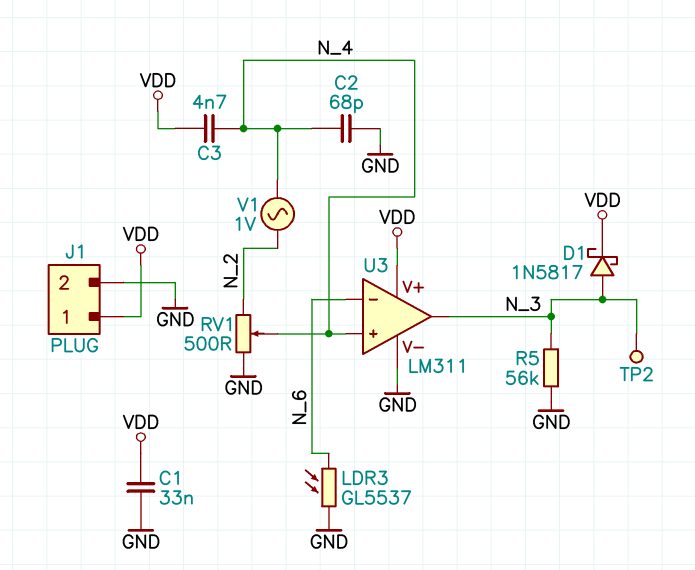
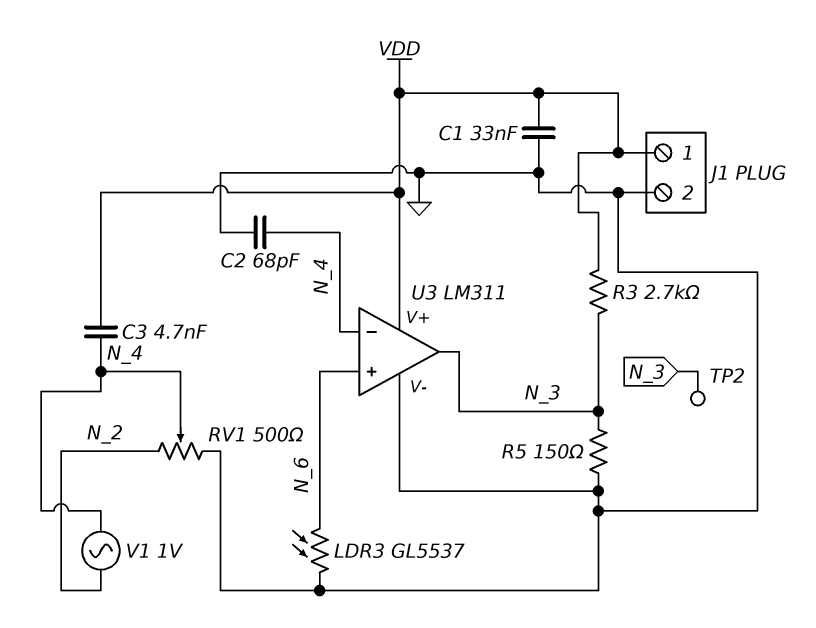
D1: schottky 1N5817 (A N_3, K VDD) -> none
R3: none -> 2.7k (N_3, VDD)
R5: 56k (GND, N_3) -> 150 (GND, N_3)
U3 pin in+: N_4 -> N_6
U3 pin in-: N_6 -> N_4

